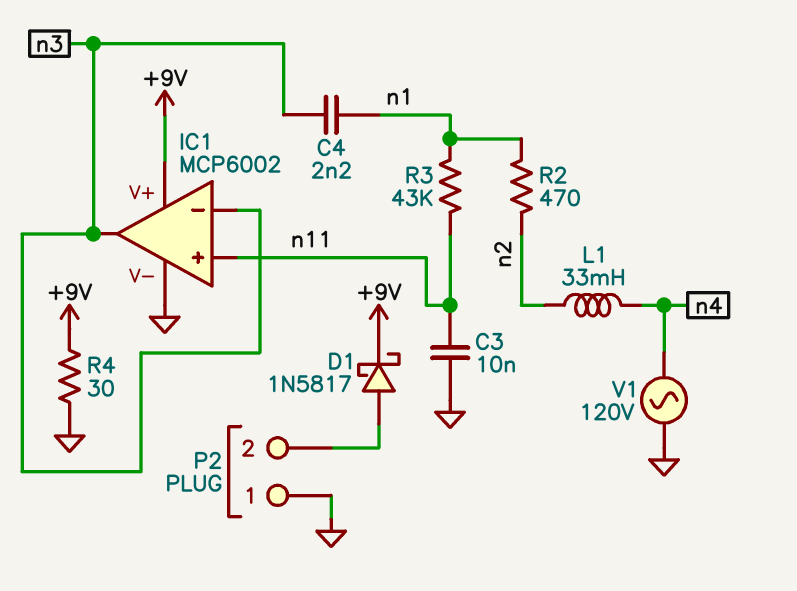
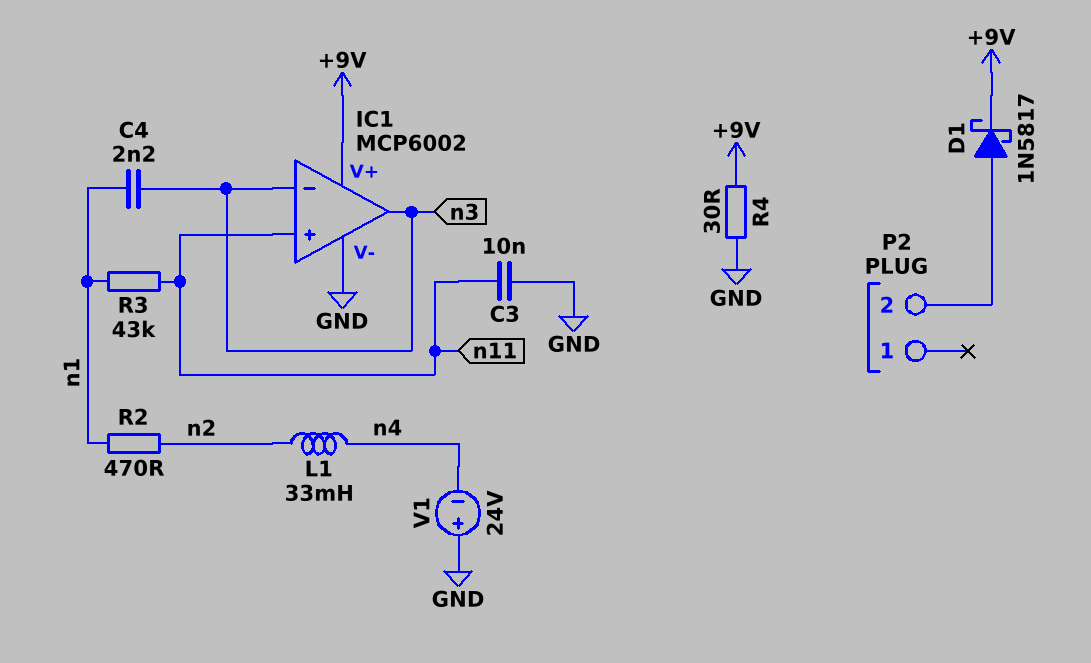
P2 pin 1: GND -> none
V1: AC 120V (GND, n4) -> 24V (plus GND, minus n4)

